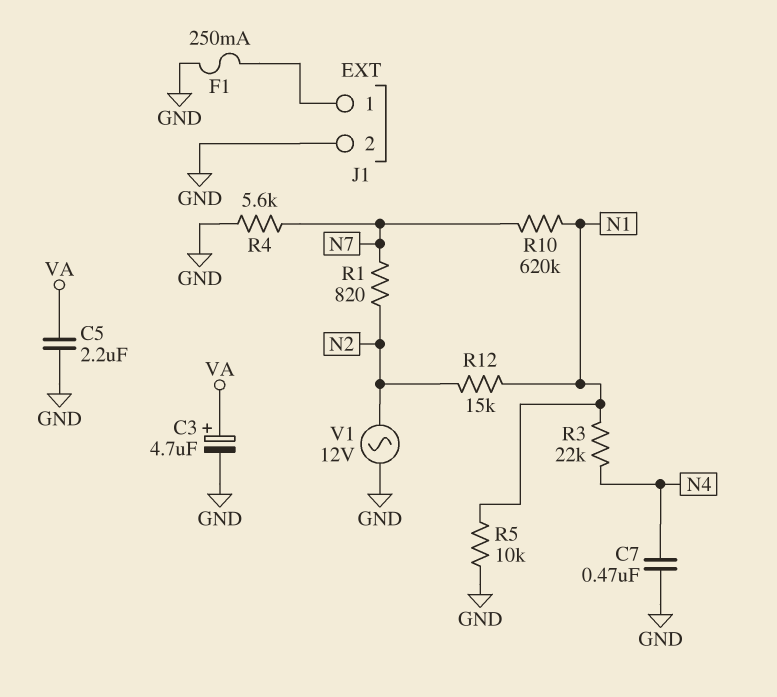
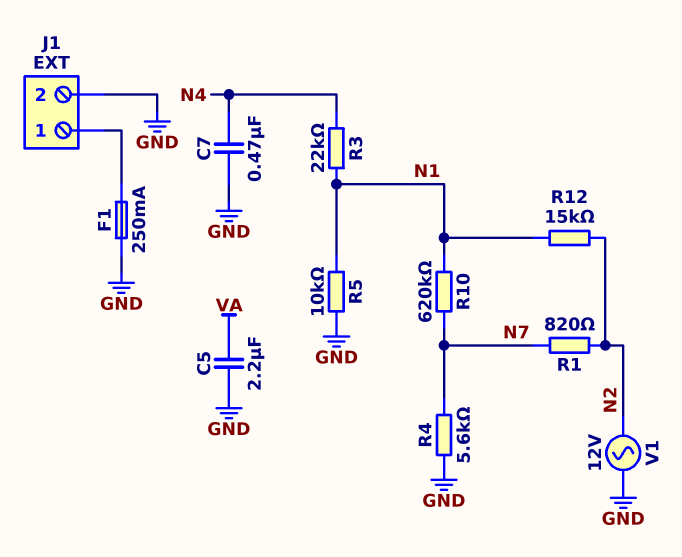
C3: 4.7uF (plus VA, minus GND) -> none

